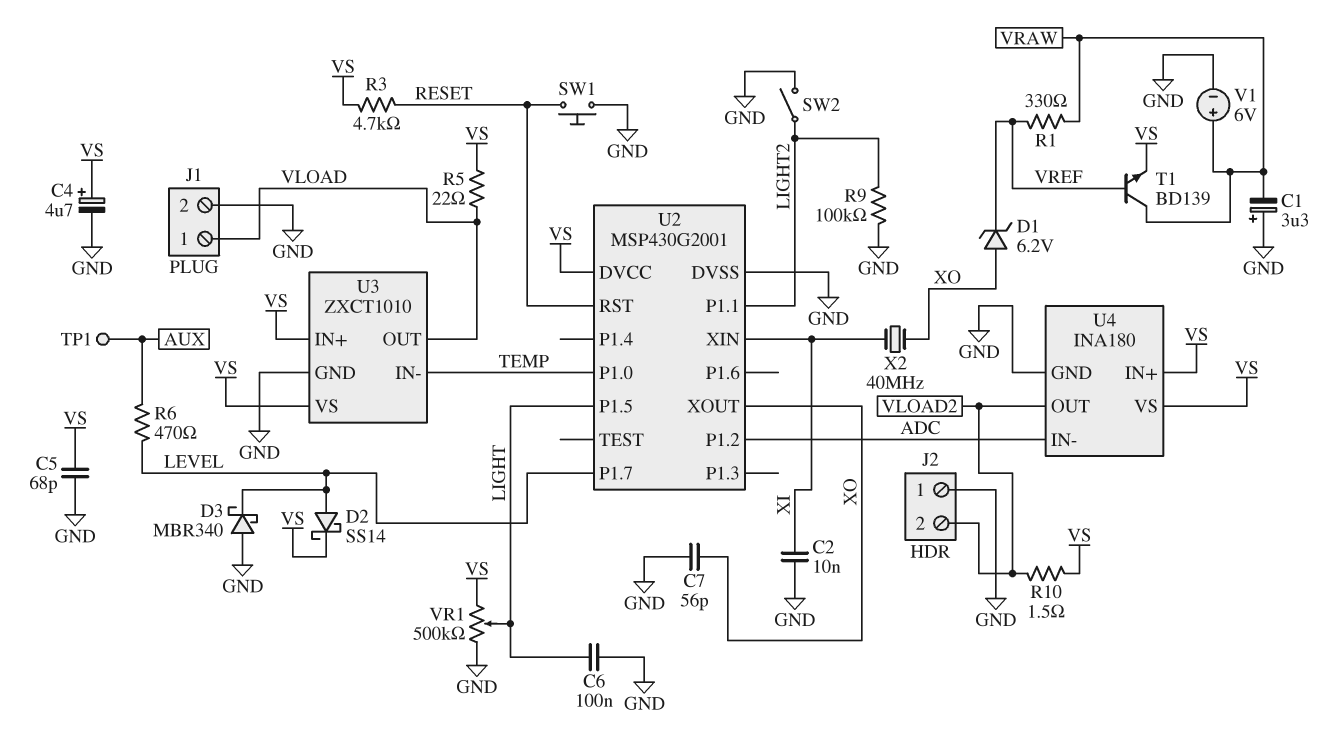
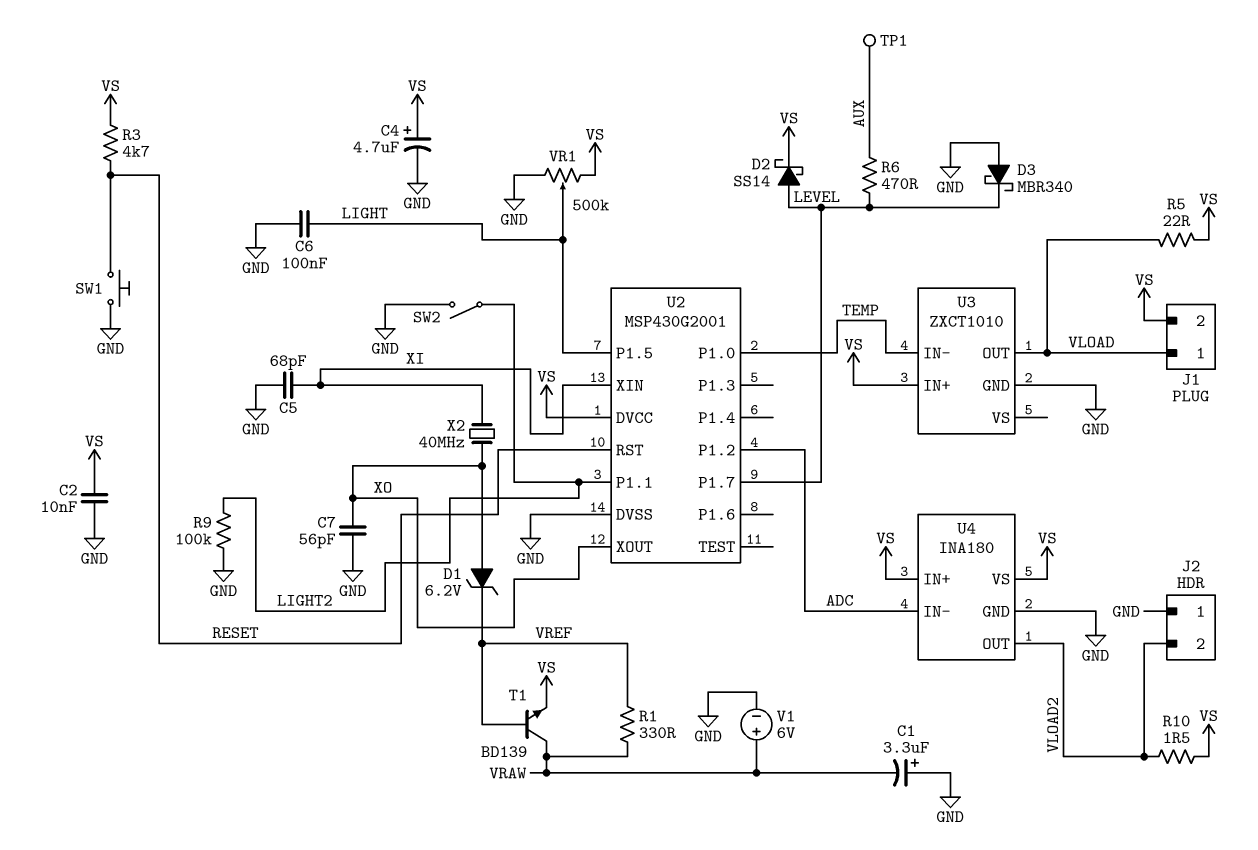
C2: 10nF (GND, XI) -> 10nF (GND, VS)
C5: 68pF (GND, VS) -> 68pF (GND, XI)
J1 pin 2: GND -> VS
U3 pin VS: VS -> none

